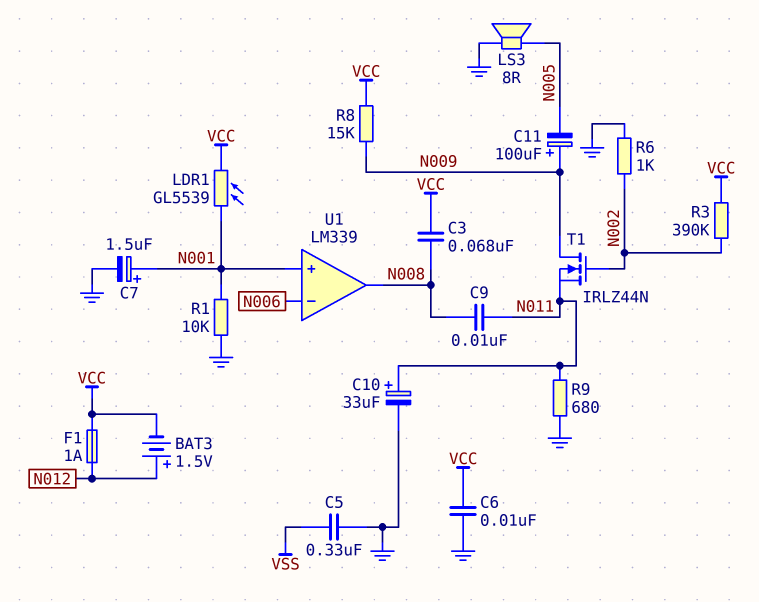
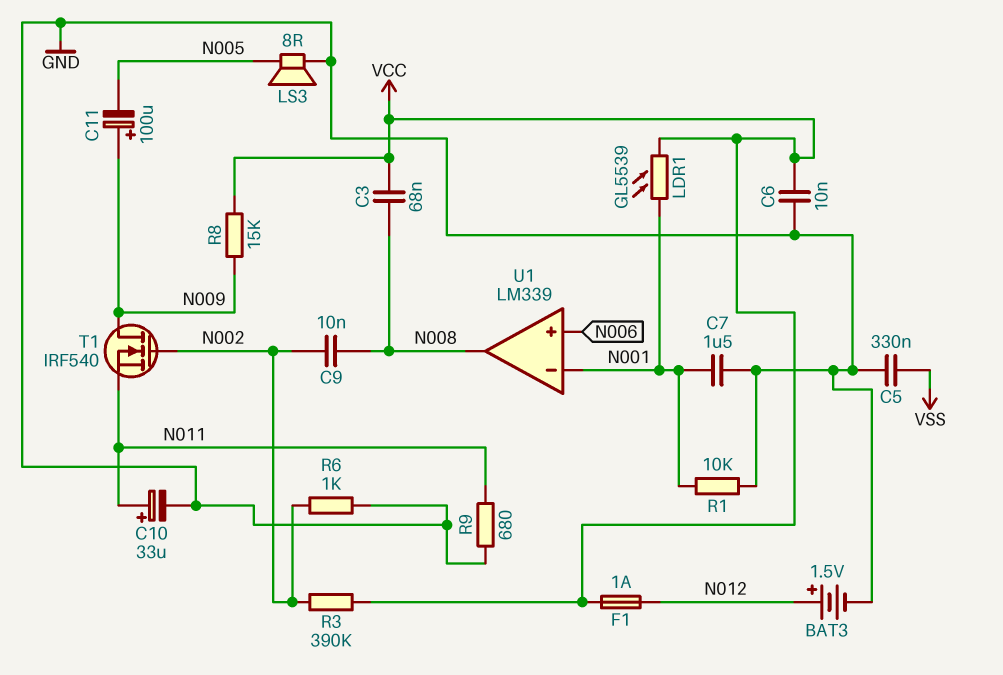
BAT3: 1.5V (plus N012, minus VCC) -> 1.5V (plus N012, minus GND)
C7: 1.5uF (plus N001, minus GND) -> 1.5uF (GND, N001)
C9: 10nF (N008, N011) -> 10nF (N002, N008)
T1: NMOS IRLZ44N (G N002, D N009, S N011) -> NMOS IRF540 (G N002, D N009, S N011)
U1 pin in+: N001 -> N006
U1 pin in-: N006 -> N001

